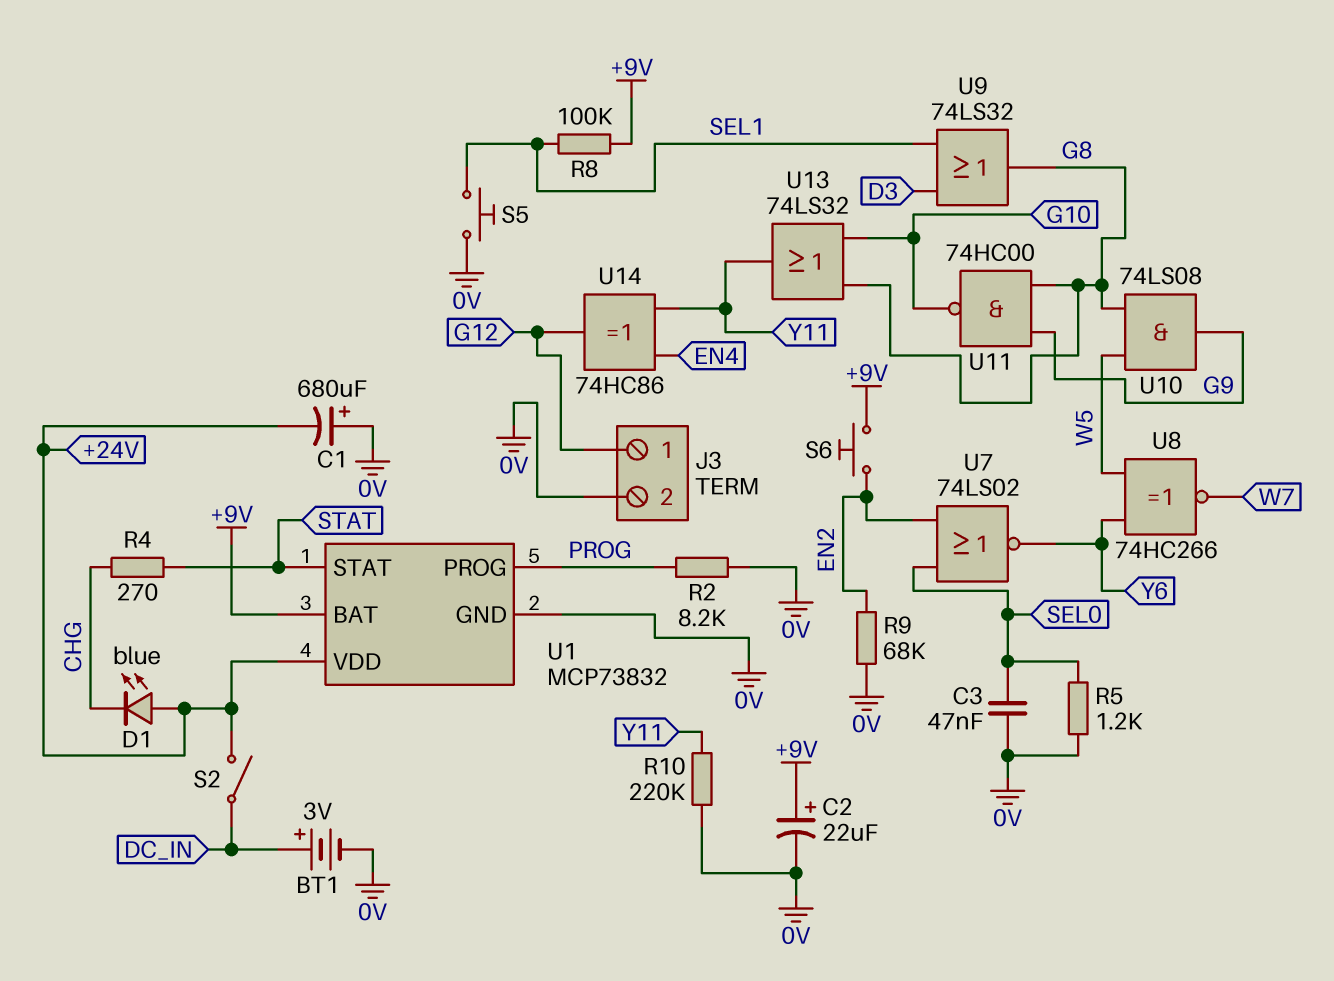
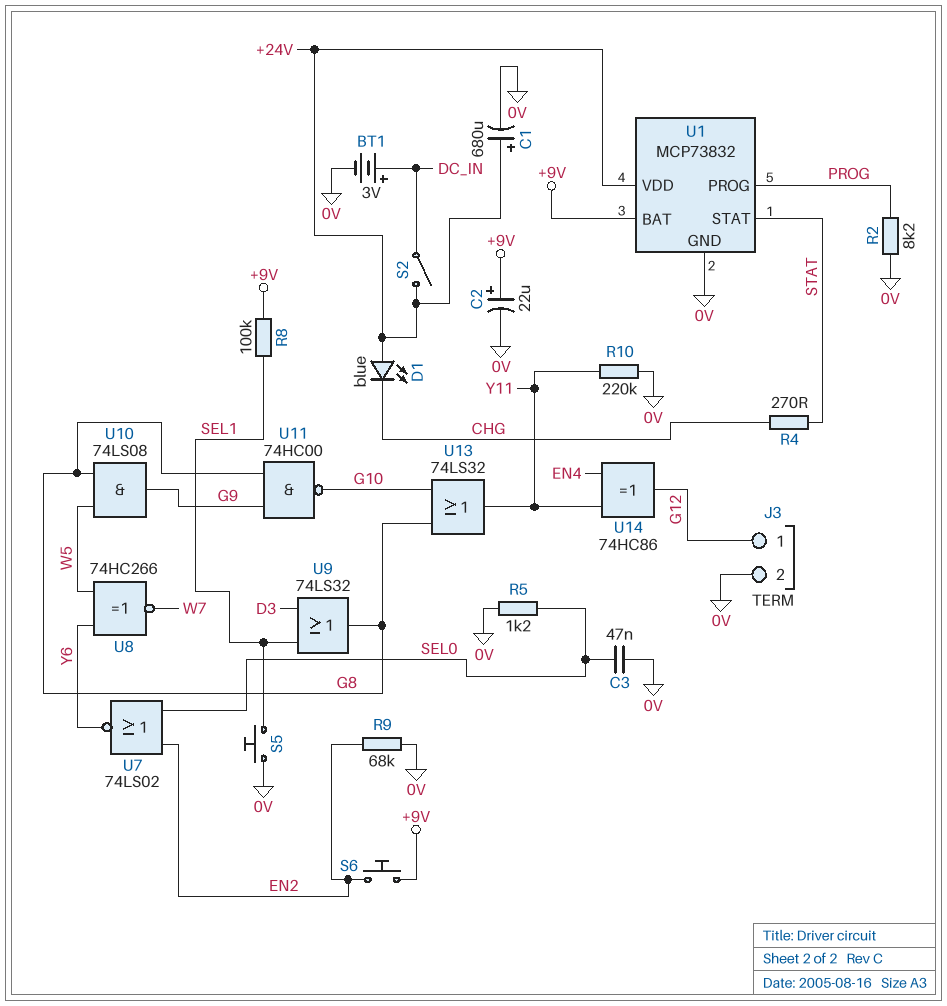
C1: 680uF (plus 0V, minus +24V) -> 680uF (plus +24V, minus 0V)

